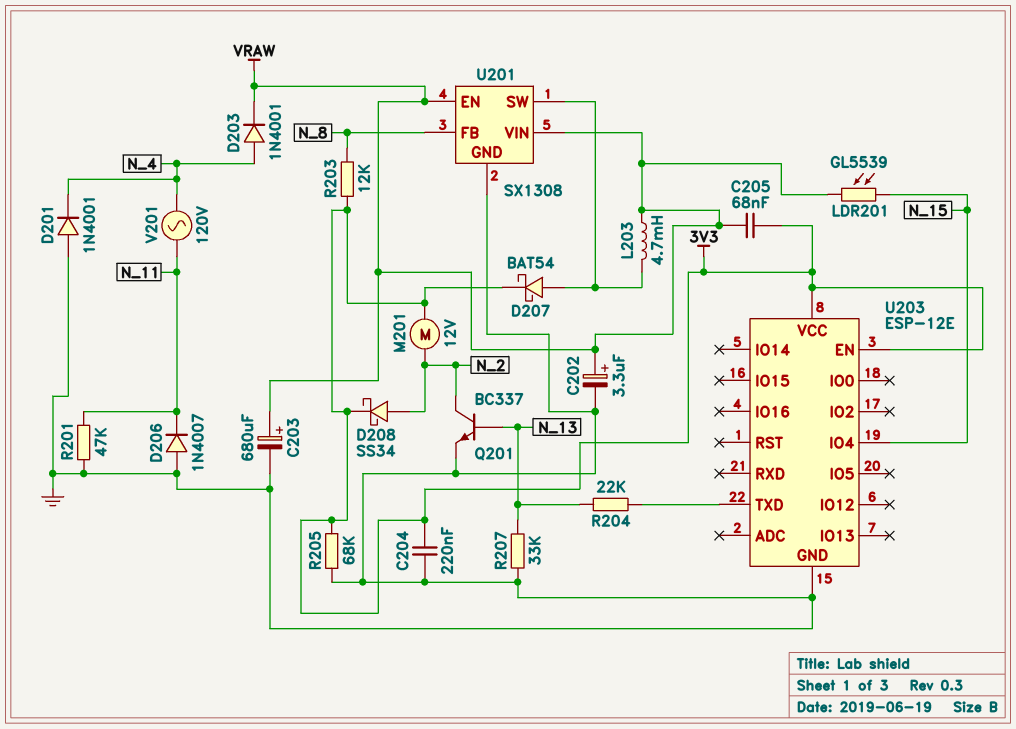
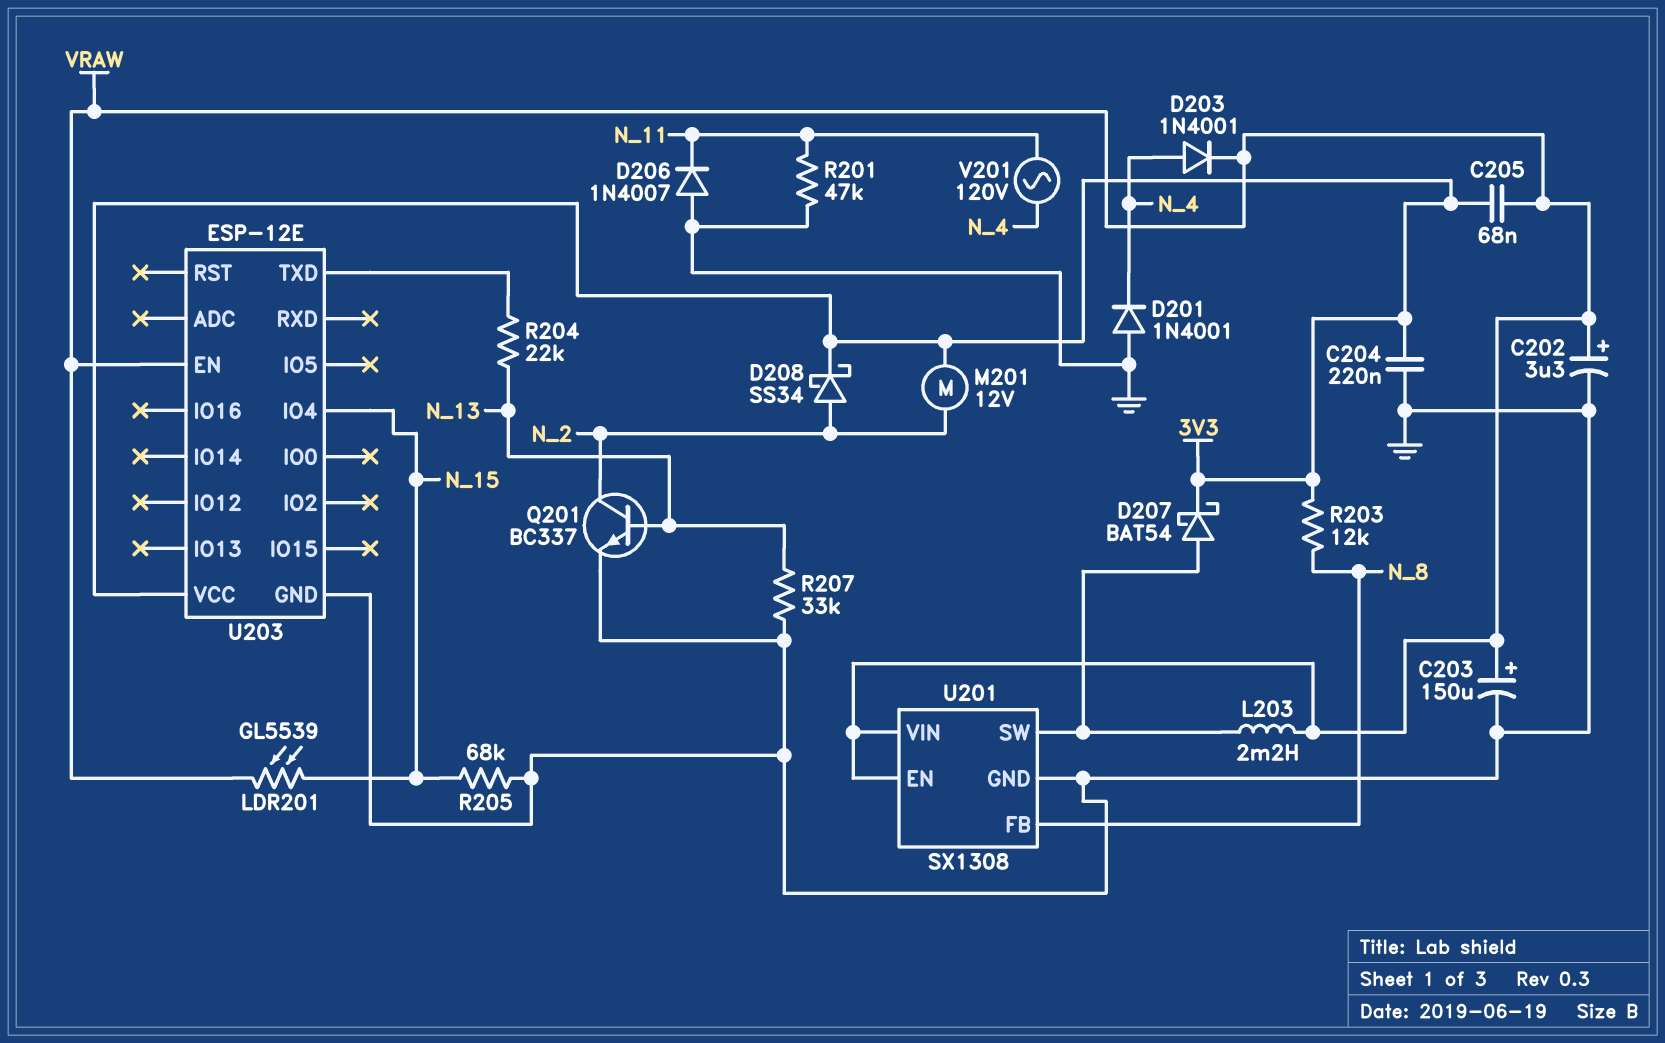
C203: 680uF (plus VRAW, minus GND) -> 150uF (plus VRAW, minus GND)
L203: 4.7mH (U201/SW, VRAW) -> 2.2mH (U201/SW, VRAW)
R205: 68k (3V3, GND) -> 68k (GND, N_15)
U203 pin EN: 3V3 -> VRAW

